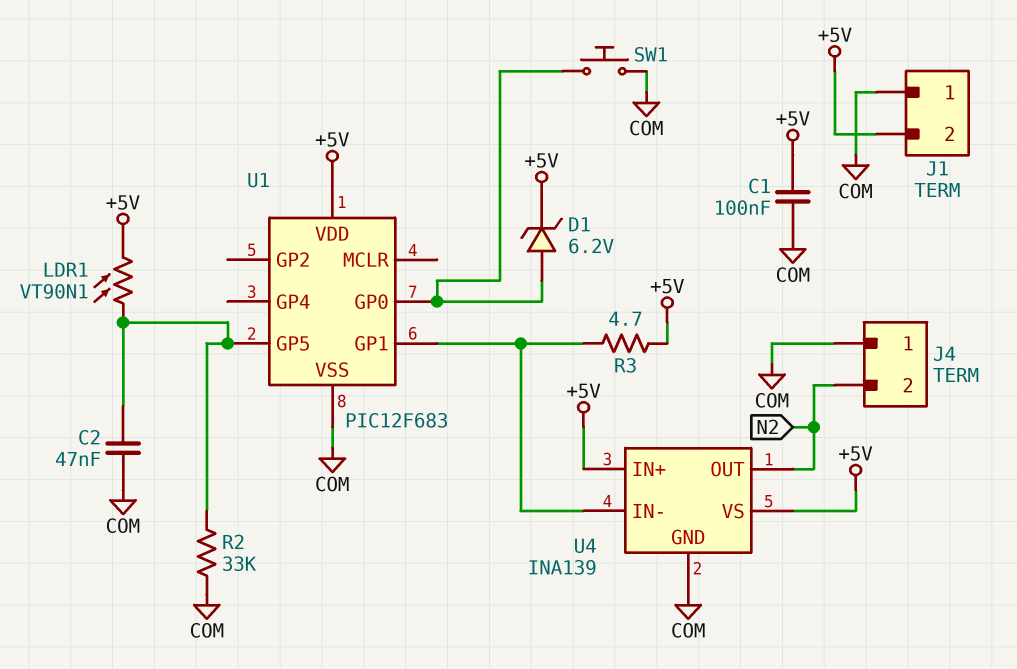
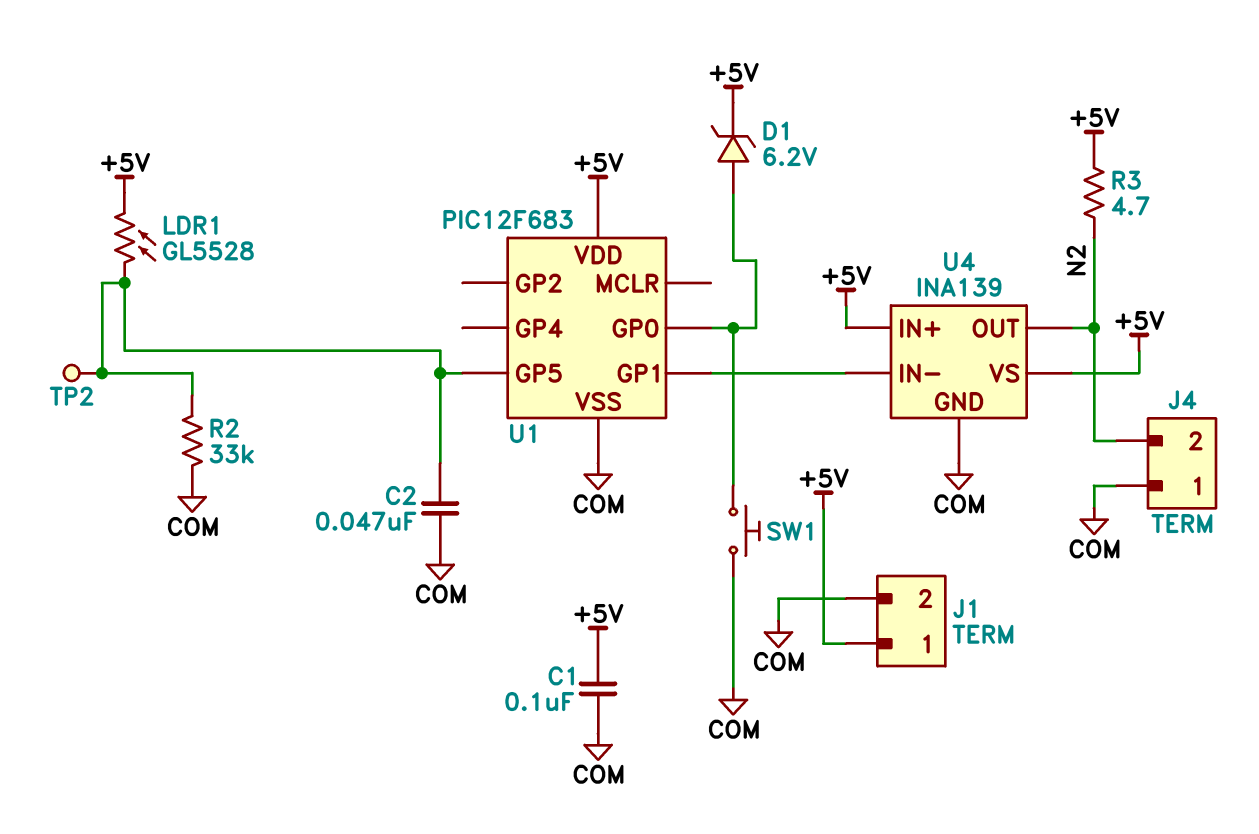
J1 pin 1: COM -> +5V
J1 pin 2: +5V -> COM
LDR1: VT90N1 (+5V, U1/GP5) -> GL5528 (+5V, U1/GP5)
R3: 4.7 (+5V, U1/GP1) -> 4.7 (+5V, N2)
TP2: none -> test point (U1/GP5)

